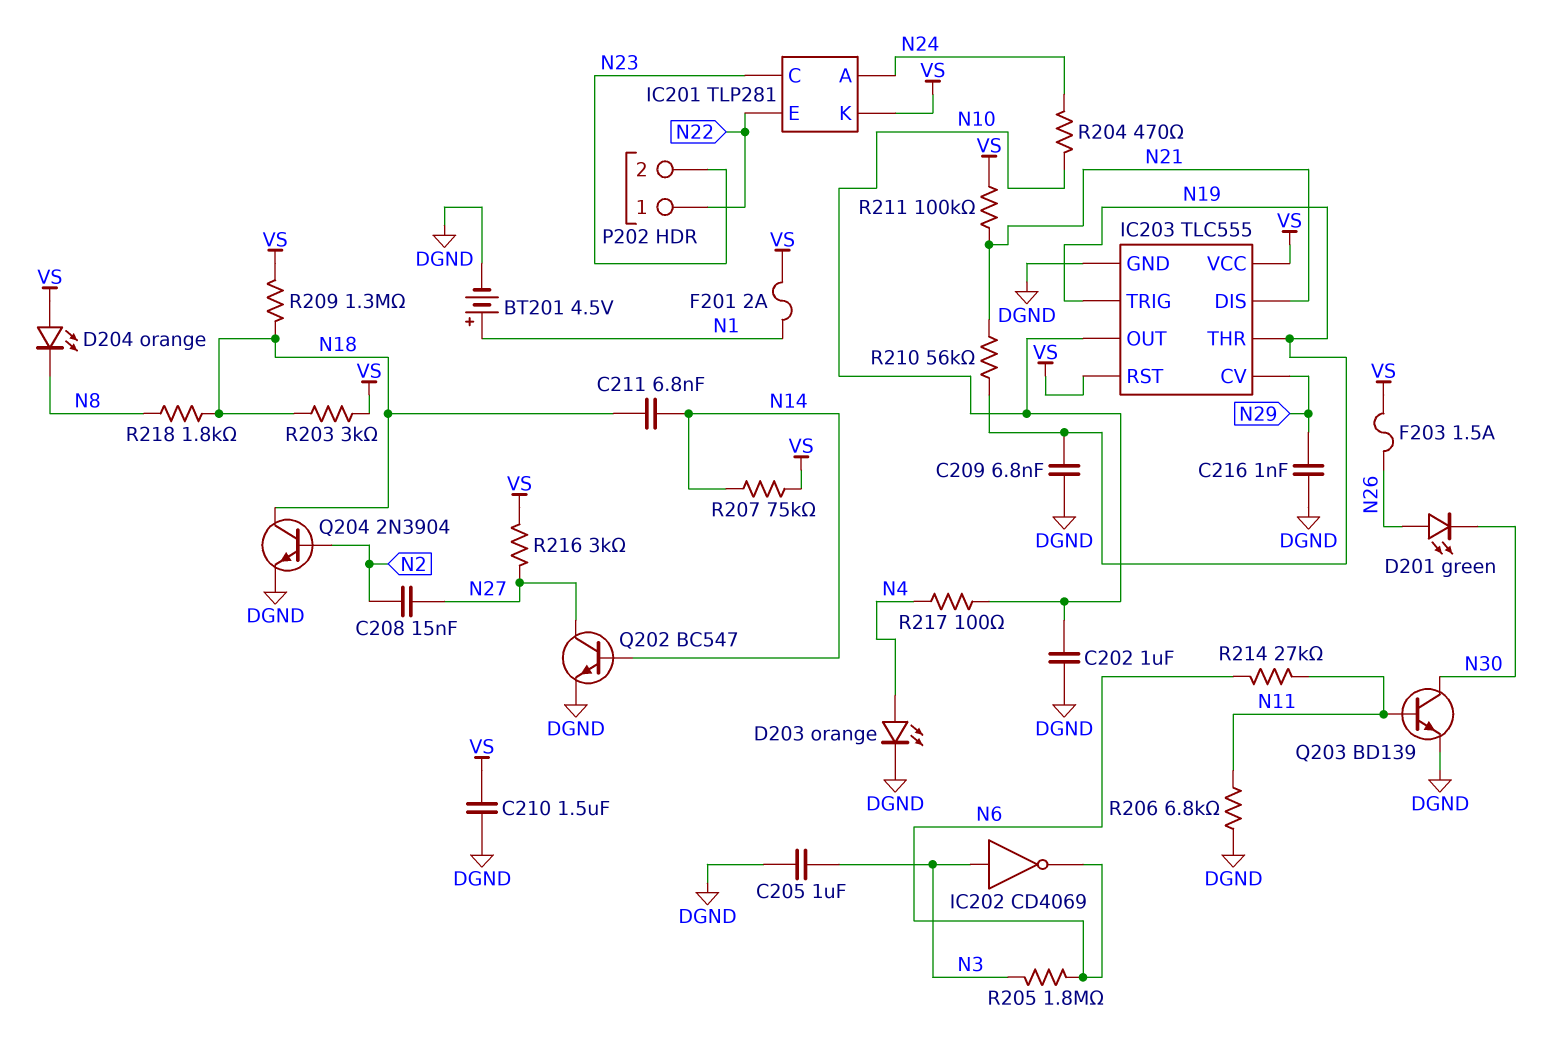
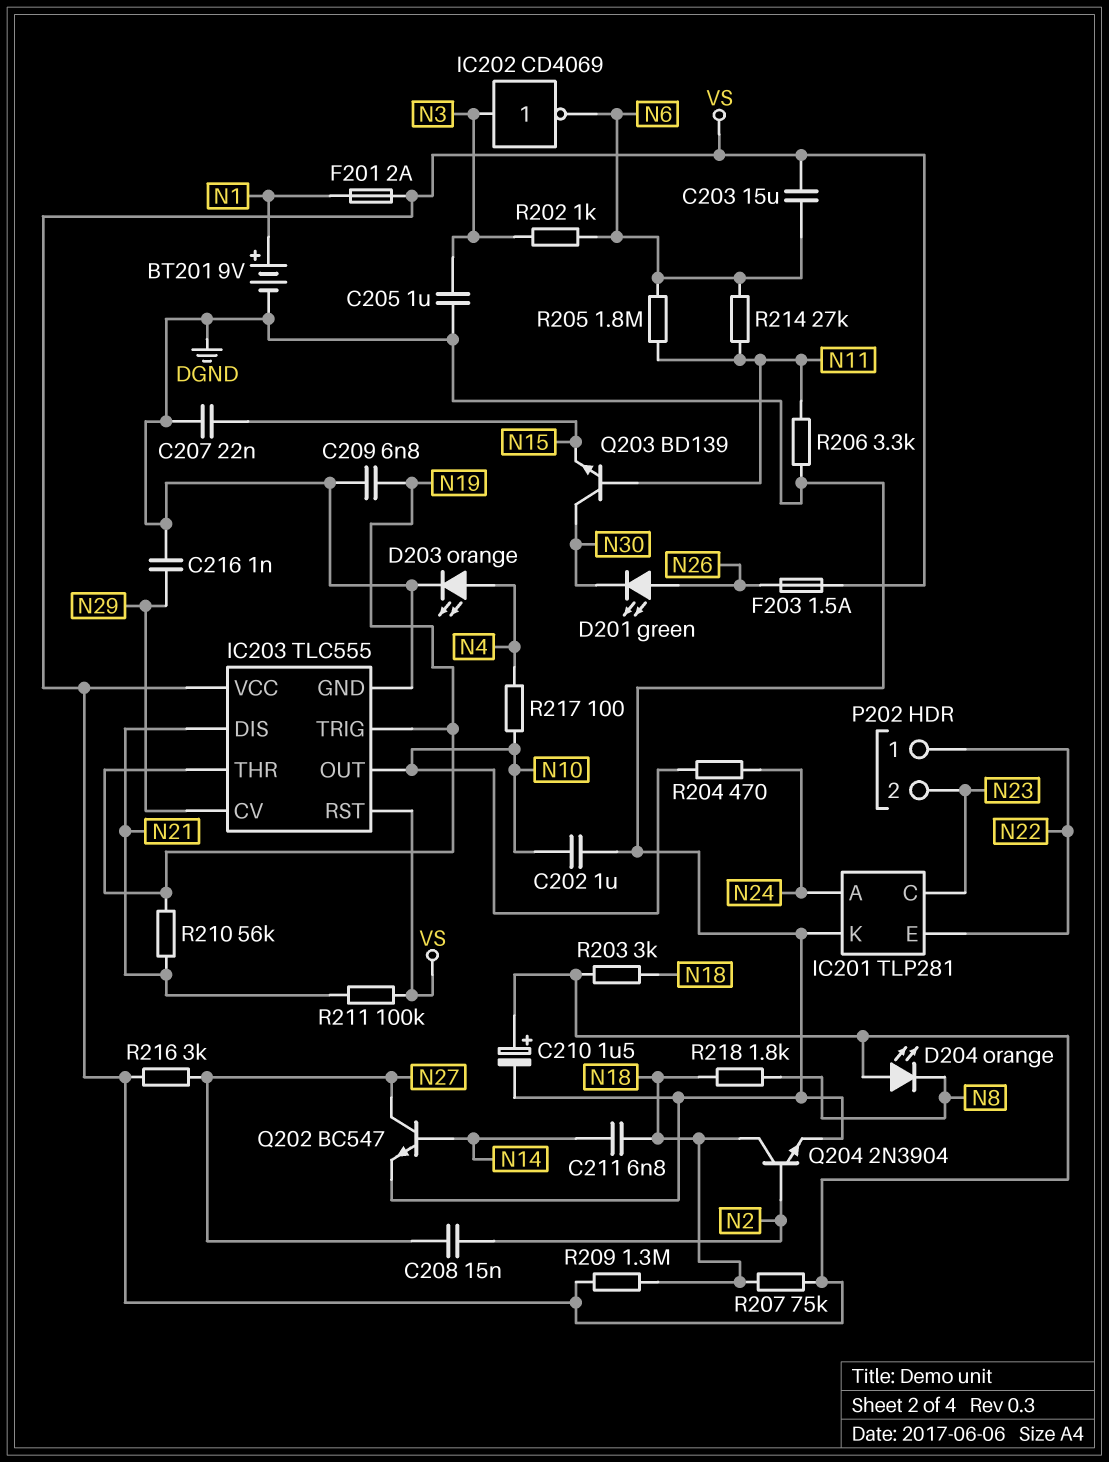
BT201: 4.5V (plus N1, minus DGND) -> 9V (plus N1, minus DGND)
C203: none -> 15uF (N6, VS)
C207: none -> 22nF (DGND, N15)
C210: 1.5uF (DGND, VS) -> 1.5uF (plus VS, minus DGND)
IC201 pin K: VS -> DGND
Q203: NPN BD139 (B N11, C N30, E DGND) -> NPN BD139 (B N11, C N30, E N15)
R202: none -> 1k (N3, N6)
R205: 1.8M (N3, N6) -> 1.8M (N6, N11)
R206: 6.8k (DGND, N11) -> 3.3k (DGND, N11)
R207: 75k (N14, VS) -> 75k (N18, VS)

